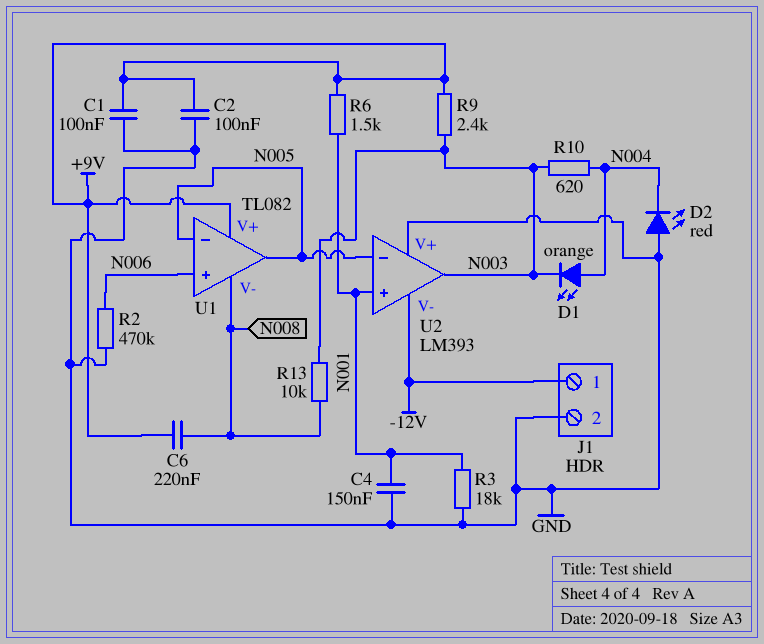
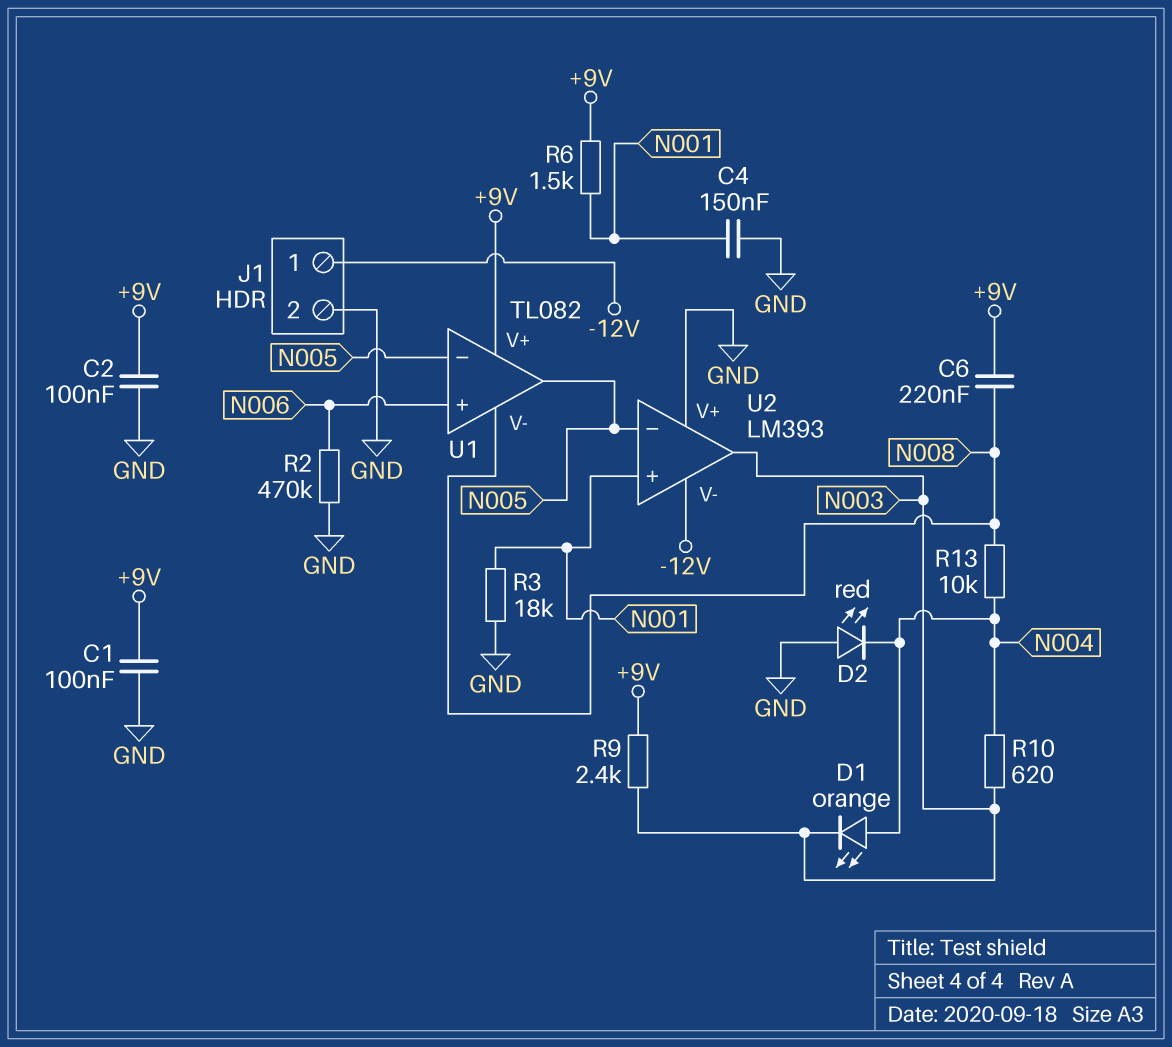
R13: 10k (N003, N008) -> 10k (N004, N008)

